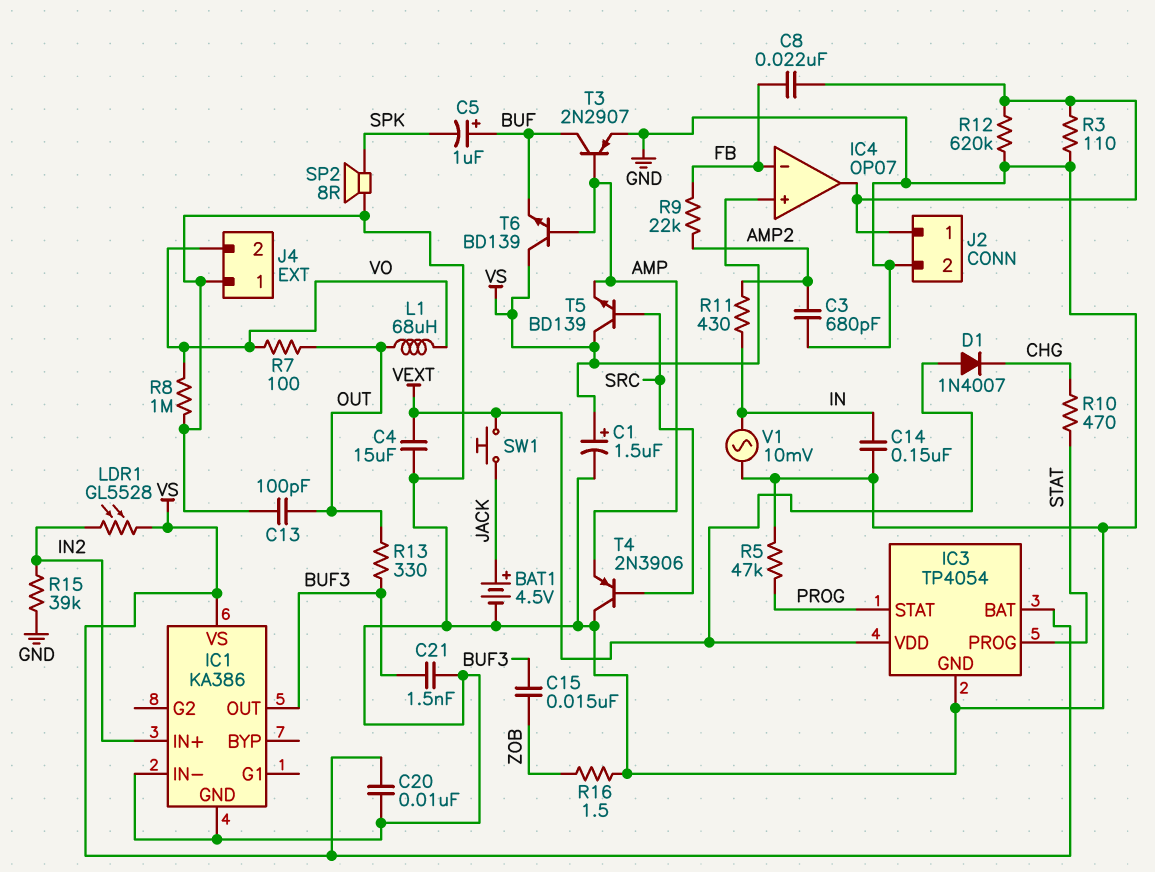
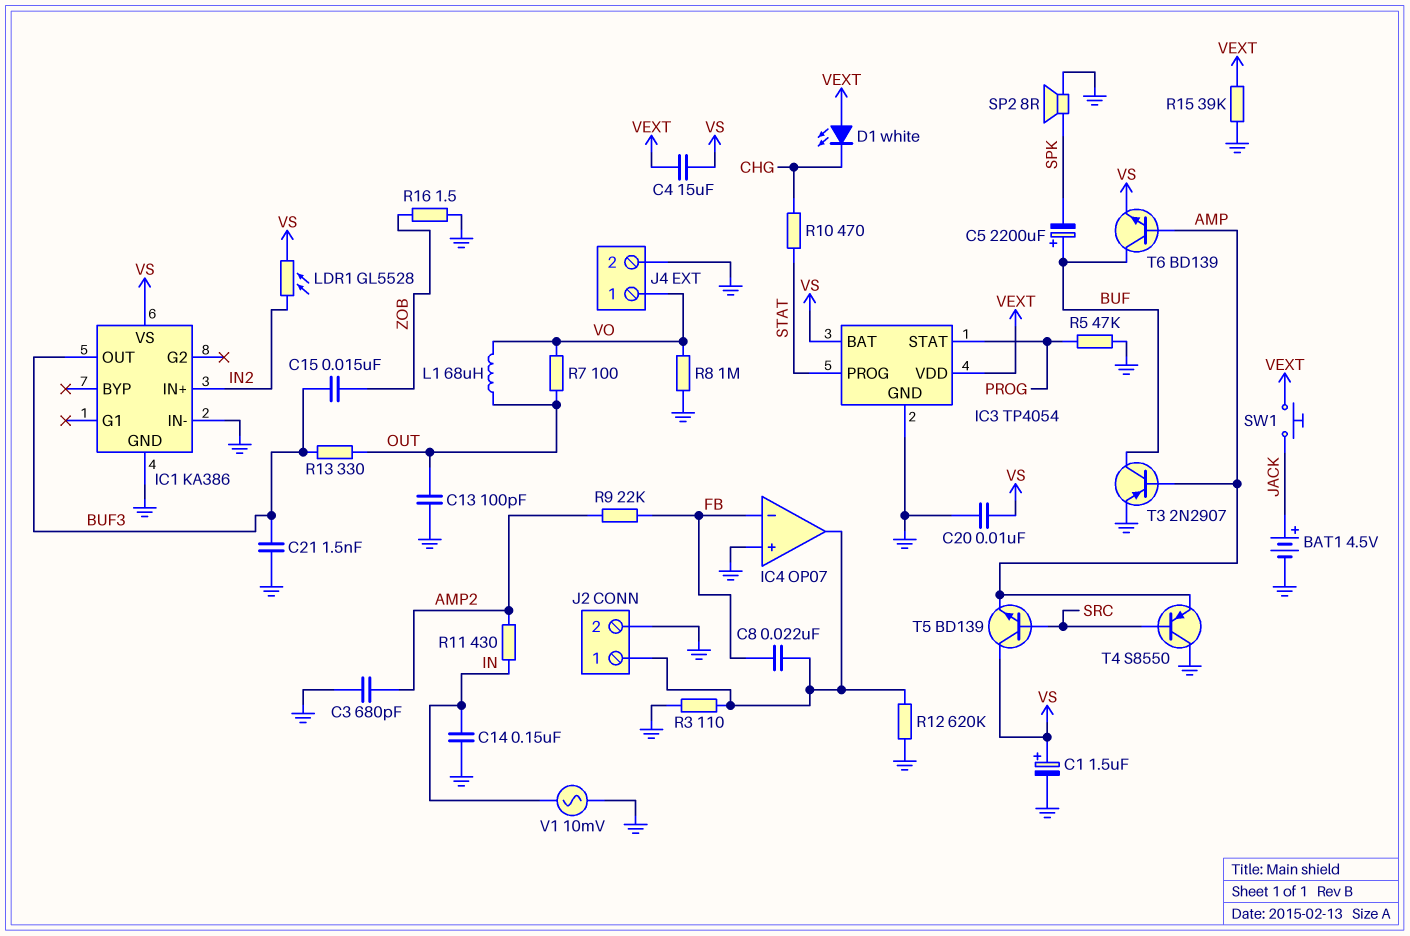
C4: 15uF (GND, VEXT) -> 15uF (VEXT, VS)
C5: 1uF (plus BUF, minus SPK) -> 2200uF (plus BUF, minus SPK)
D1: diode 1N4007 (A VEXT, K CHG) -> LED white (A VEXT, K CHG)
IC4 pin in+: VS -> GND
J4 pin 1: GND -> VO
J4 pin 2: VO -> GND
R15: 39k (GND, IN2) -> 39k (GND, VEXT)
T4: PNP 2N3906 (B SRC, C GND, E AMP) -> PNP S8550 (B SRC, C GND, E AMP)
T6: NPN BD139 (B AMP, C VS, E BUF) -> NPN BD139 (B AMP, C BUF, E VS)

